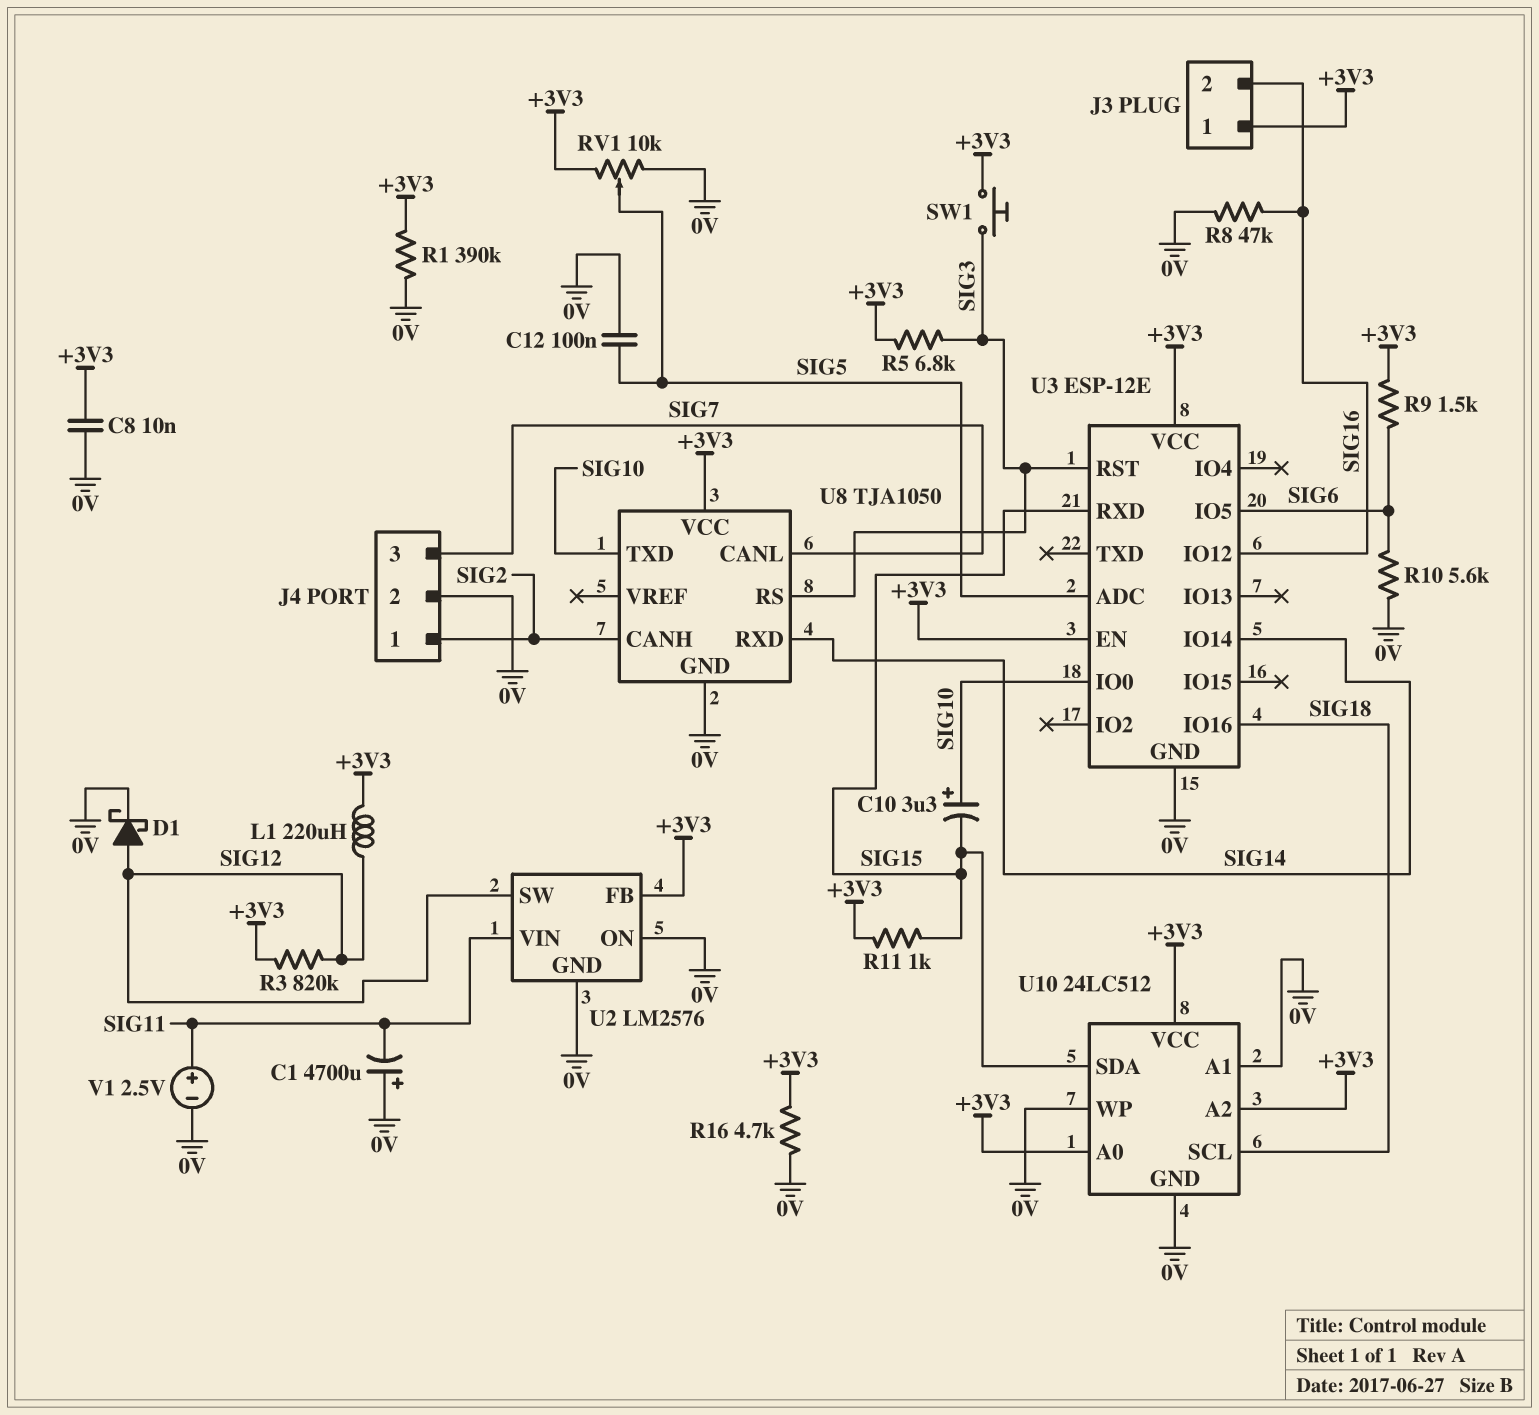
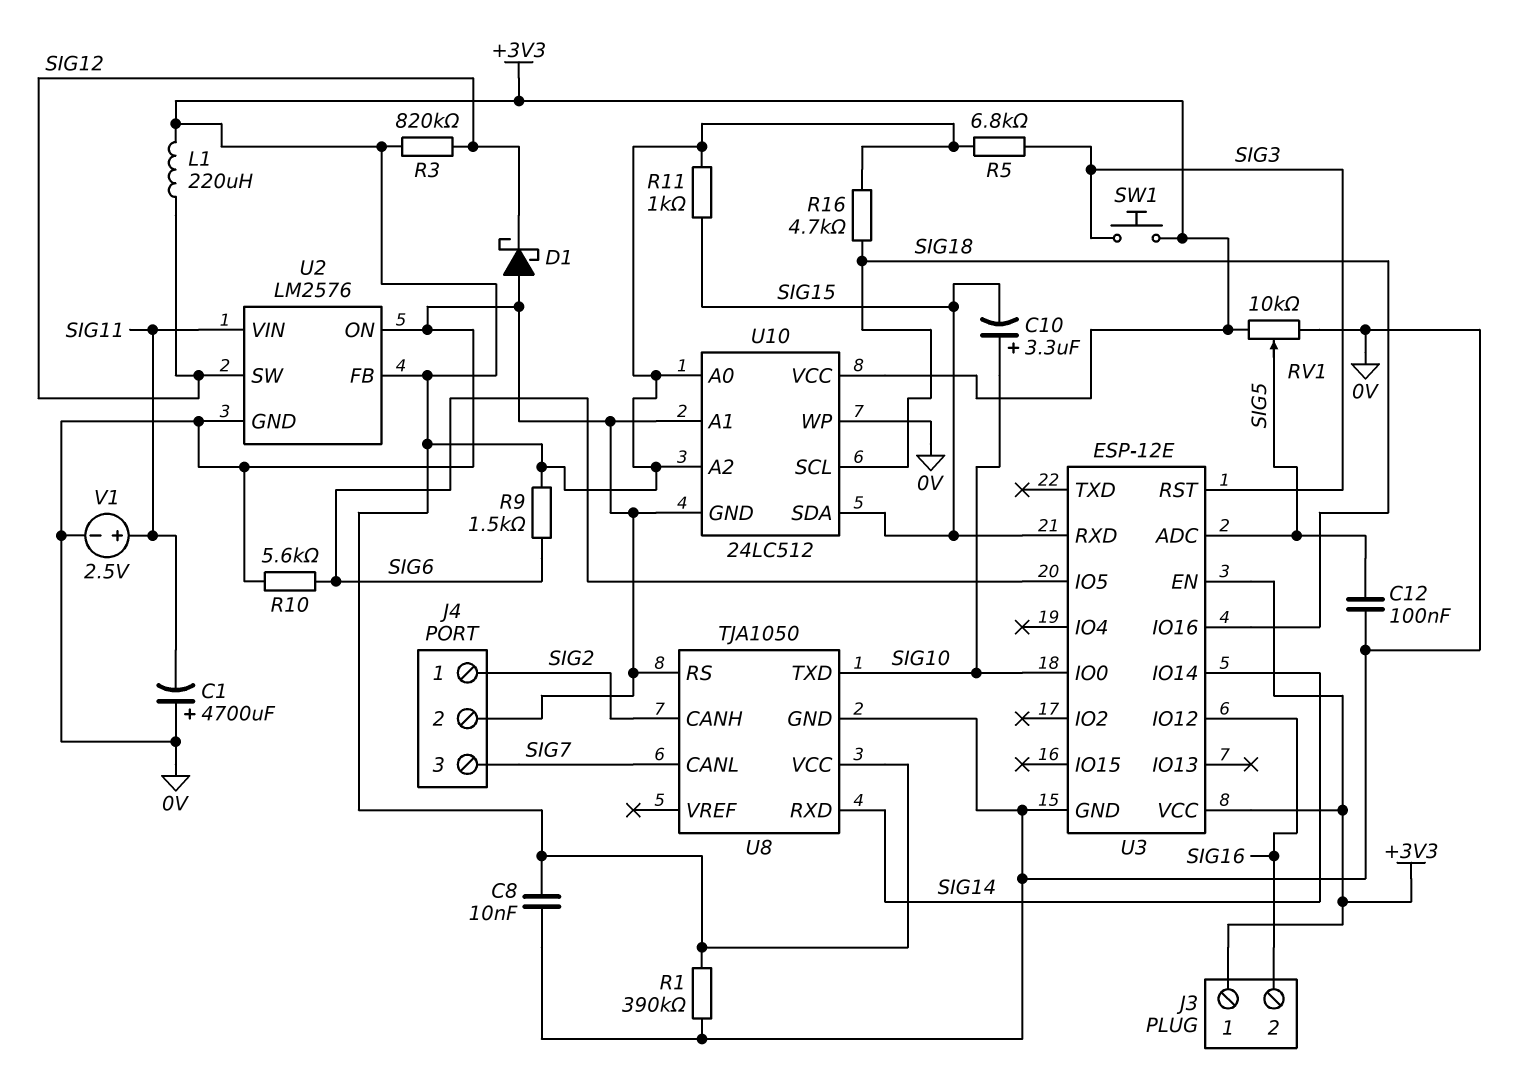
D1: schottky (A SIG12, K 0V) -> schottky (A 0V, K SIG12)
R8: 47k (0V, SIG16) -> none
R16: 4.7k (+3V3, 0V) -> 4.7k (+3V3, SIG18)
U8 pin RS: SIG3 -> 0V

